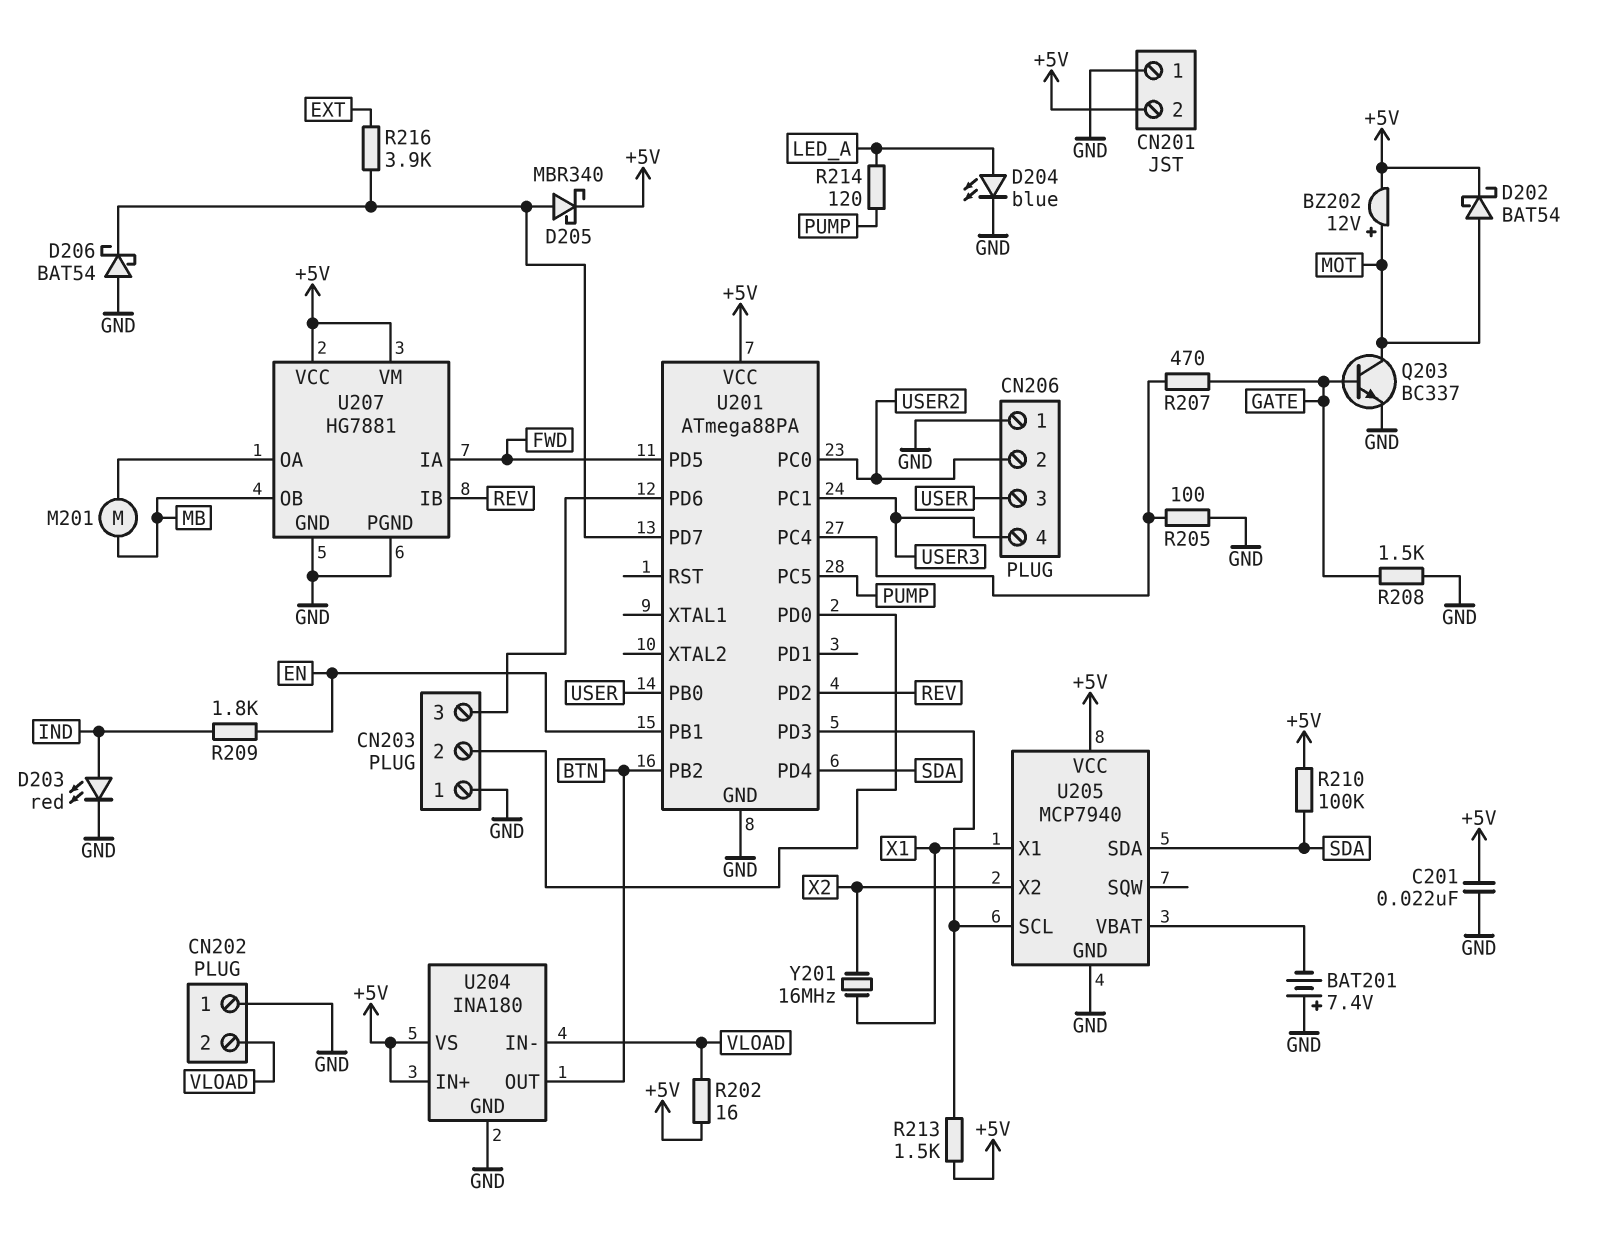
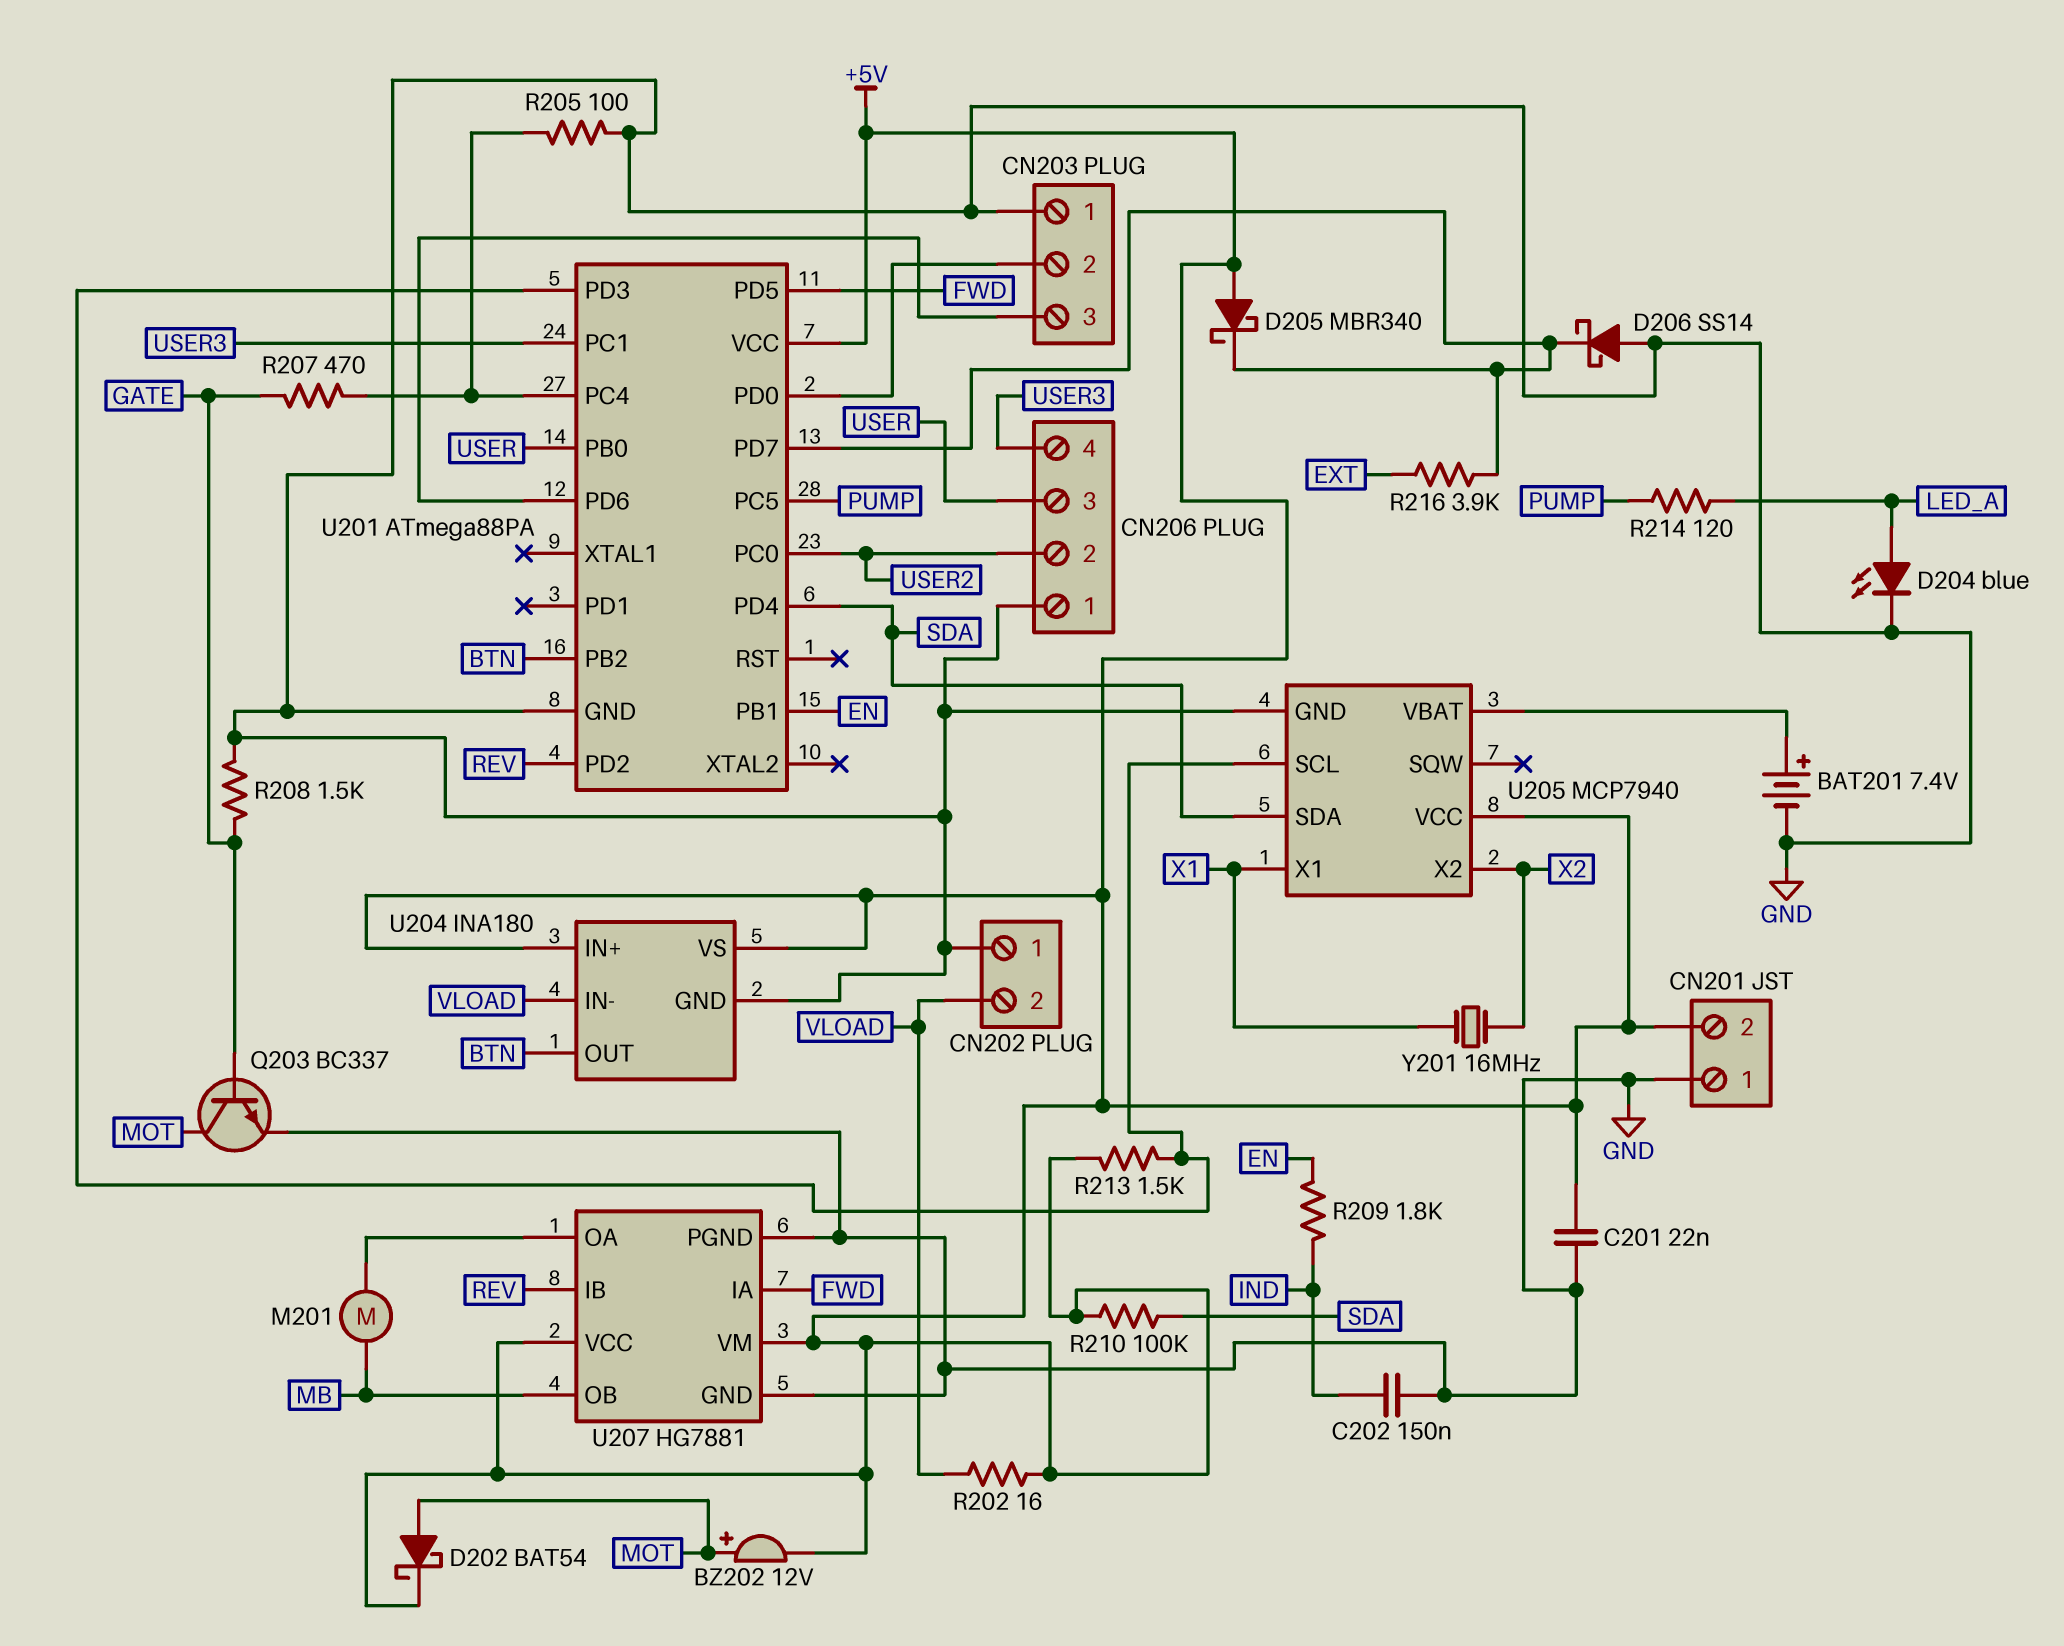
BAT201: 7.4V (plus GND, minus U205/VBAT) -> 7.4V (plus U205/VBAT, minus GND)
C202: none -> 150nF (GND, IND)
D203: LED red (A IND, K GND) -> none
D205: schottky MBR340 (A U201/PD7, K +5V) -> schottky MBR340 (A +5V, K U201/PD7)
D206: schottky BAT54 (A GND, K U201/PD7) -> schottky SS14 (A GND, K U201/PD7)

